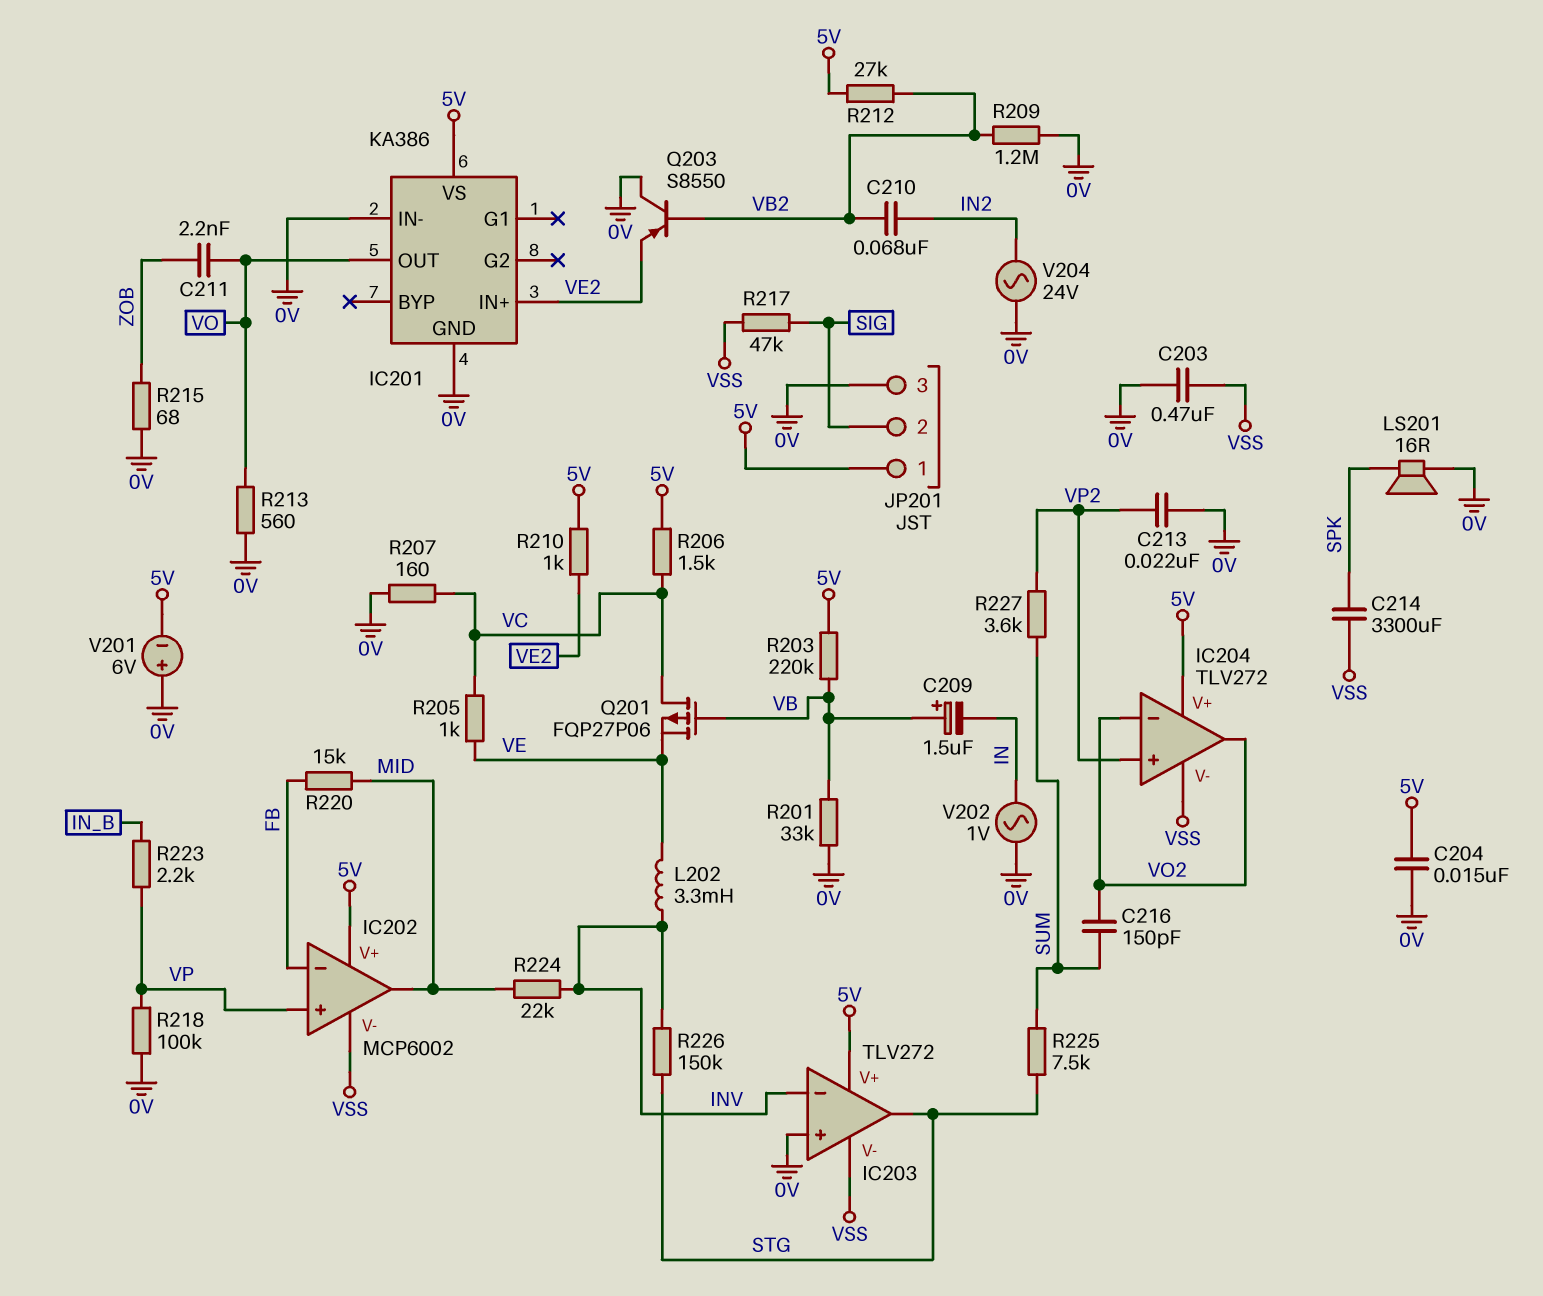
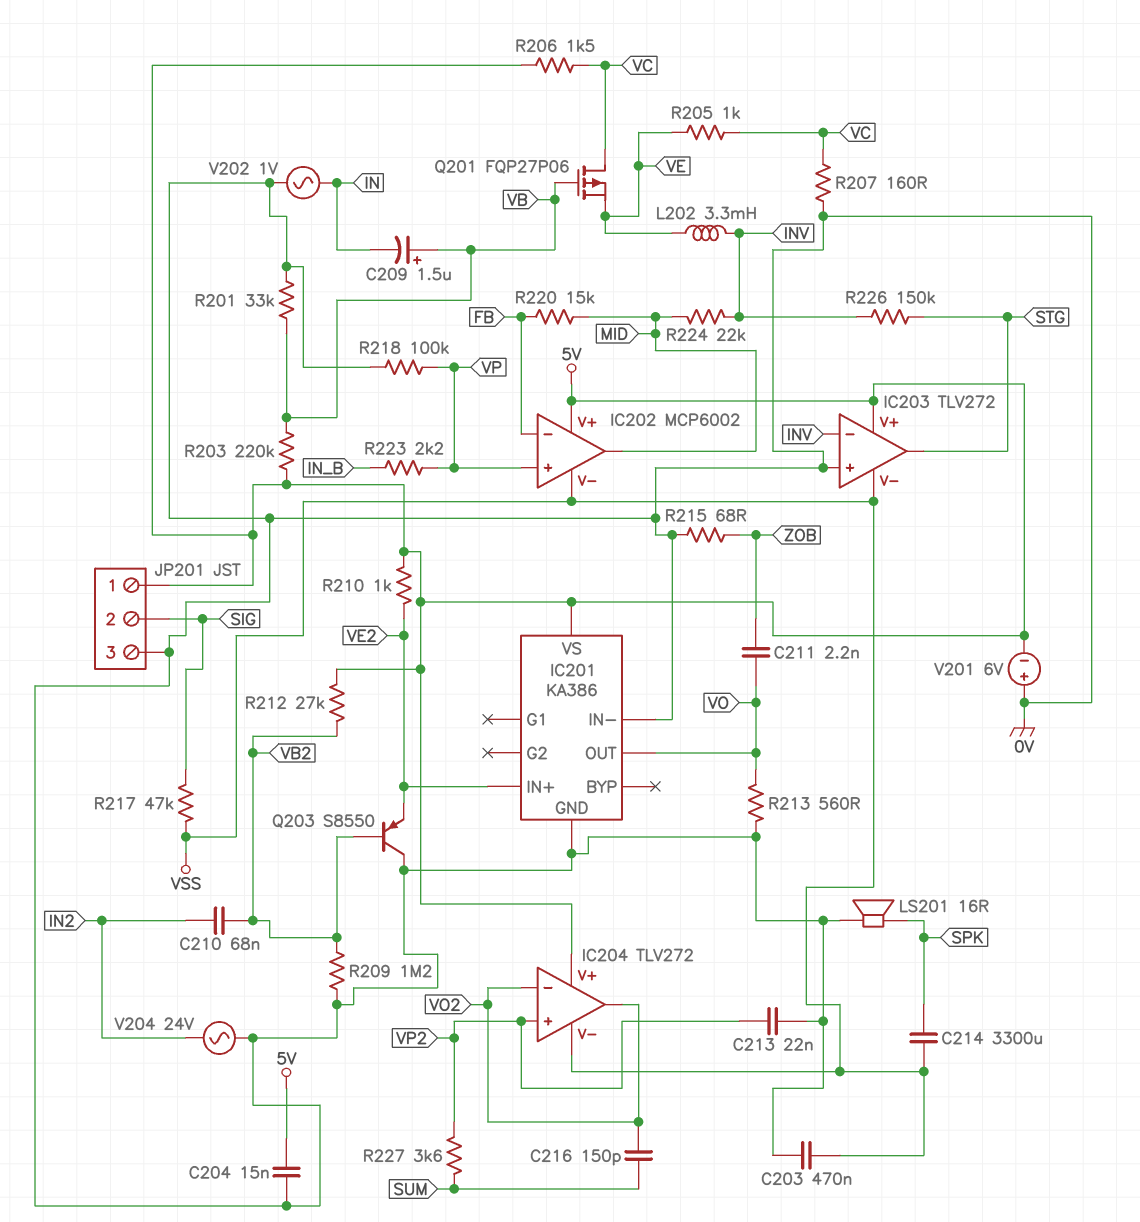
R225: 7.5k (STG, SUM) -> none

